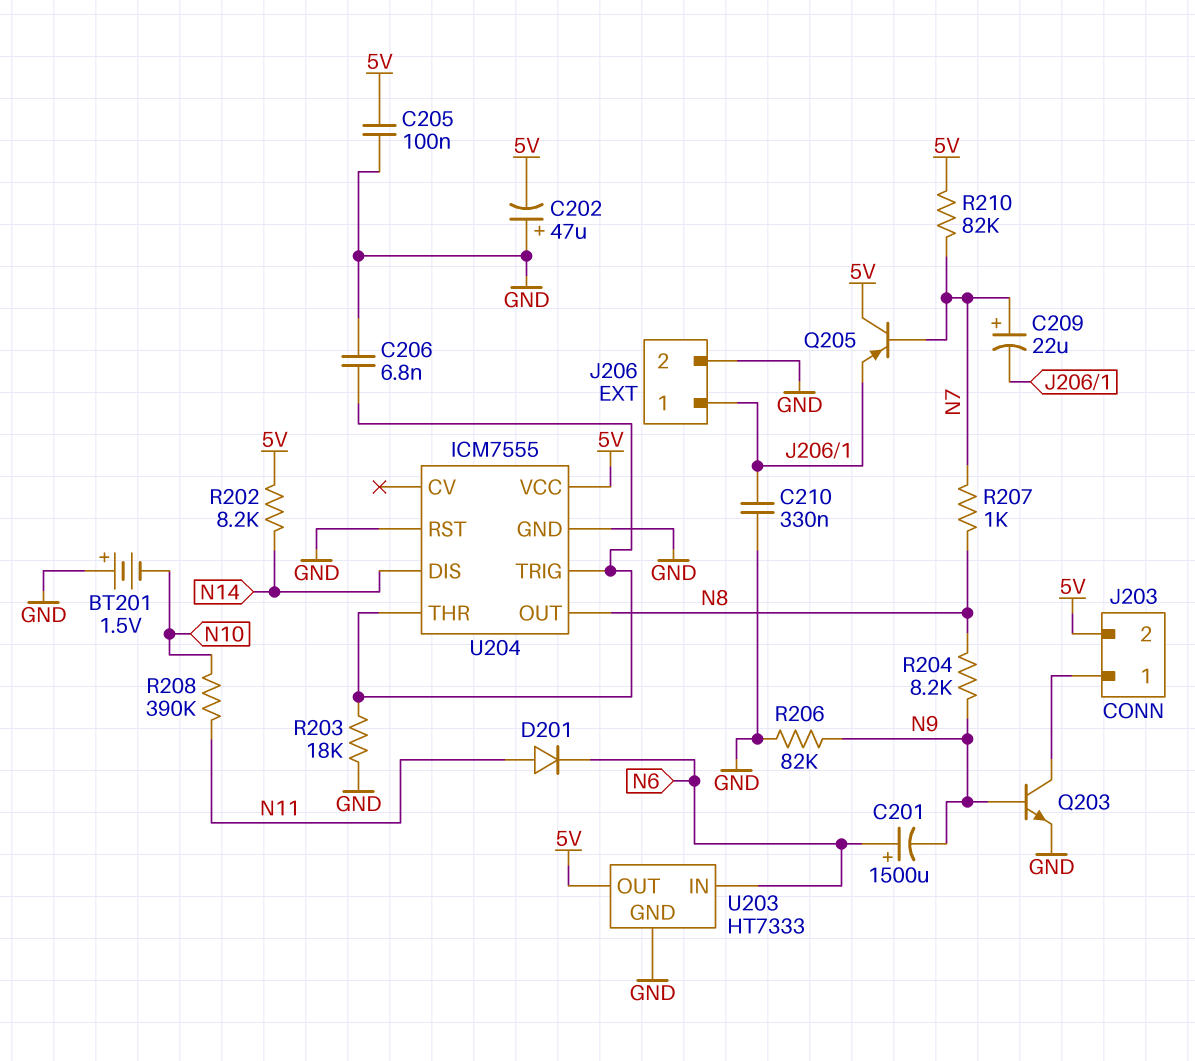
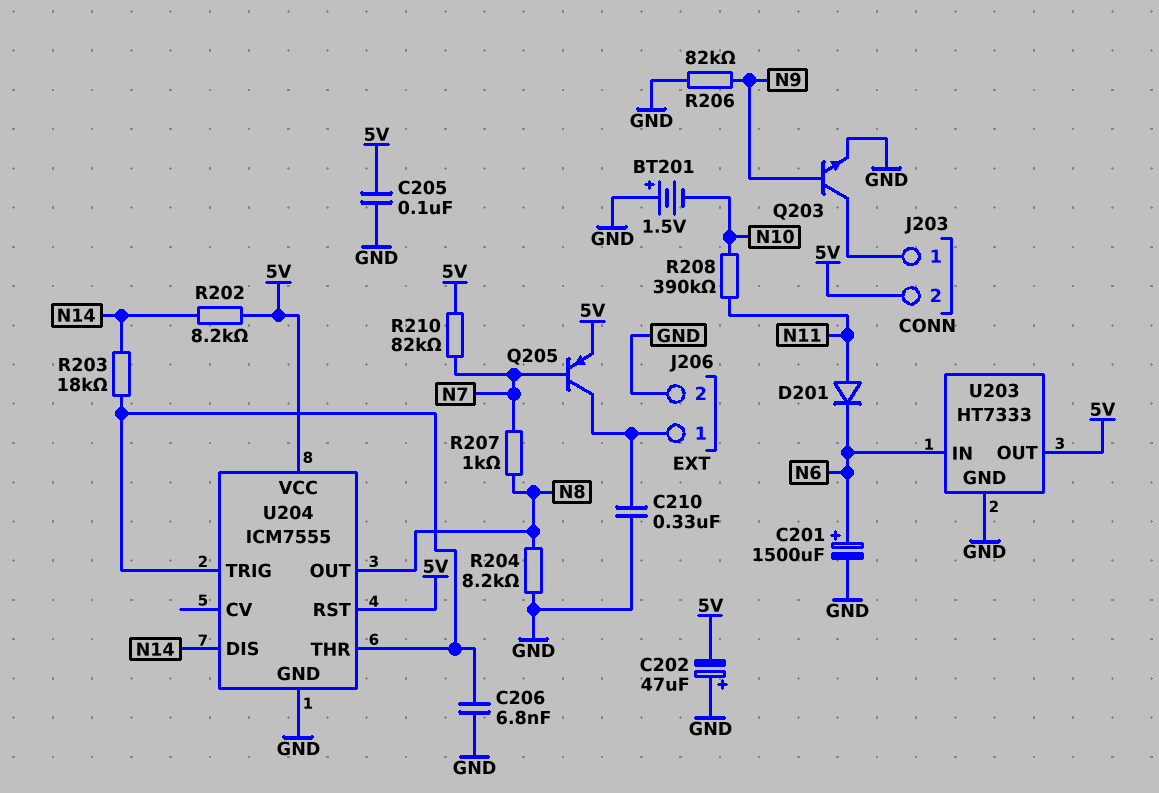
C201: 1500uF (plus N6, minus N9) -> 1500uF (plus N6, minus GND)
C209: 22uF (plus N7, minus J206/1) -> none
Q205: PNP (B N7, C 5V, E J206/1) -> PNP (B N7, C J206/1, E 5V)
R203: 18k (GND, U204/THR) -> 18k (N14, U204/THR)
R204: 8.2k (N8, N9) -> 8.2k (GND, N8)
U204 pin RST: GND -> 5V

